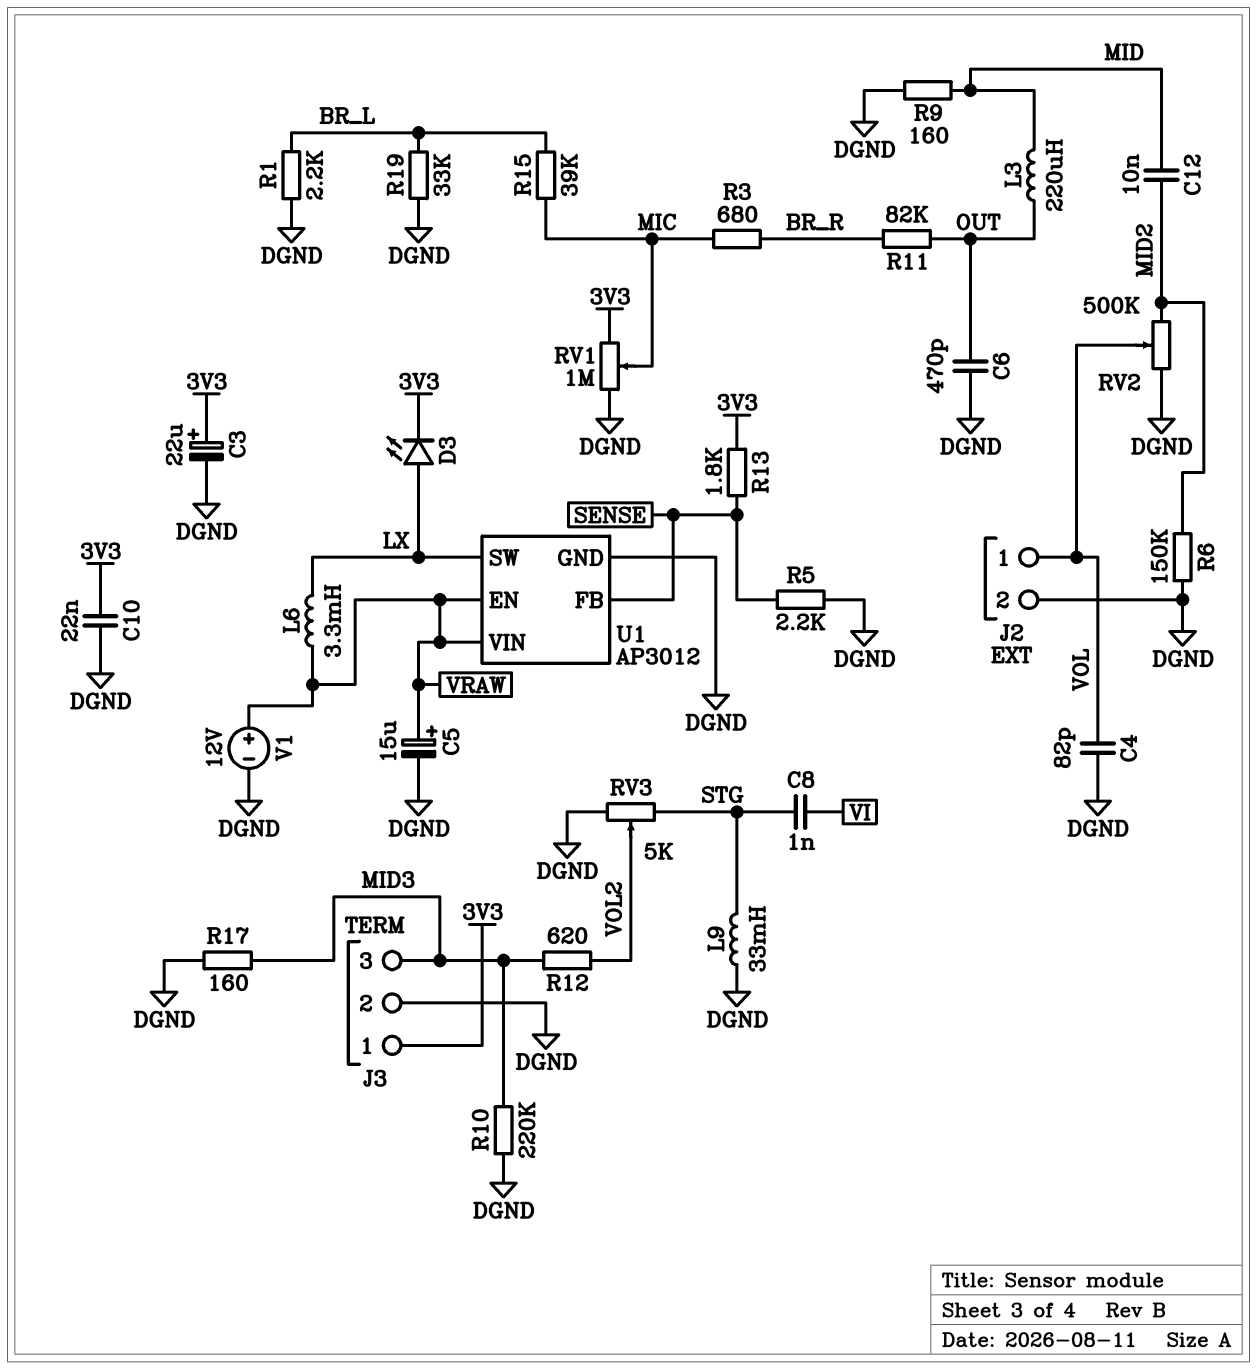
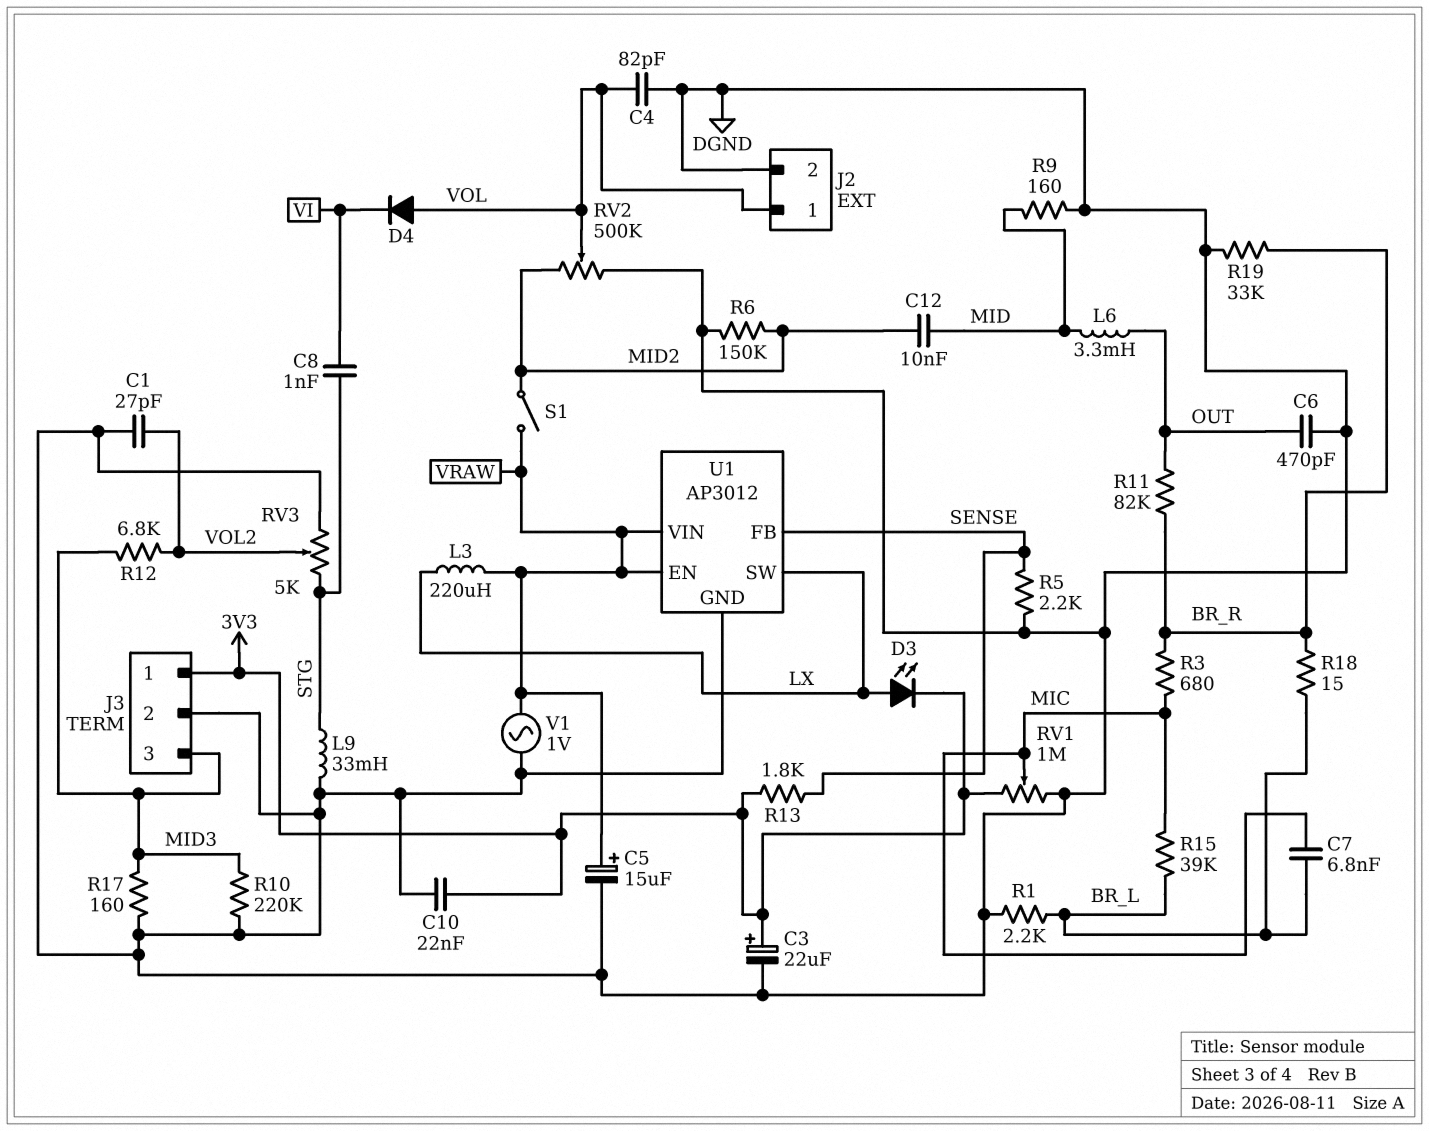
C1: none -> 27pF (DGND, VOL2)
C7: none -> 6.8nF (BR_L, MIC)
D4: none -> diode (A VOL, K VI)
L3: 220uH (MID, OUT) -> 220uH (LX, VRAW)
L6: 3.3mH (LX, VRAW) -> 3.3mH (MID, OUT)
R12: 620 (MID3, VOL2) -> 6.8k (MID3, VOL2)
R18: none -> 15 (BR_L, BR_R)
R19: 33k (BR_L, DGND) -> 33k (BR_R, DGND)
S1: none -> switch (MID2, VRAW)
V1: 12V (plus VRAW, minus DGND) -> AC 1V (DGND, VRAW)

